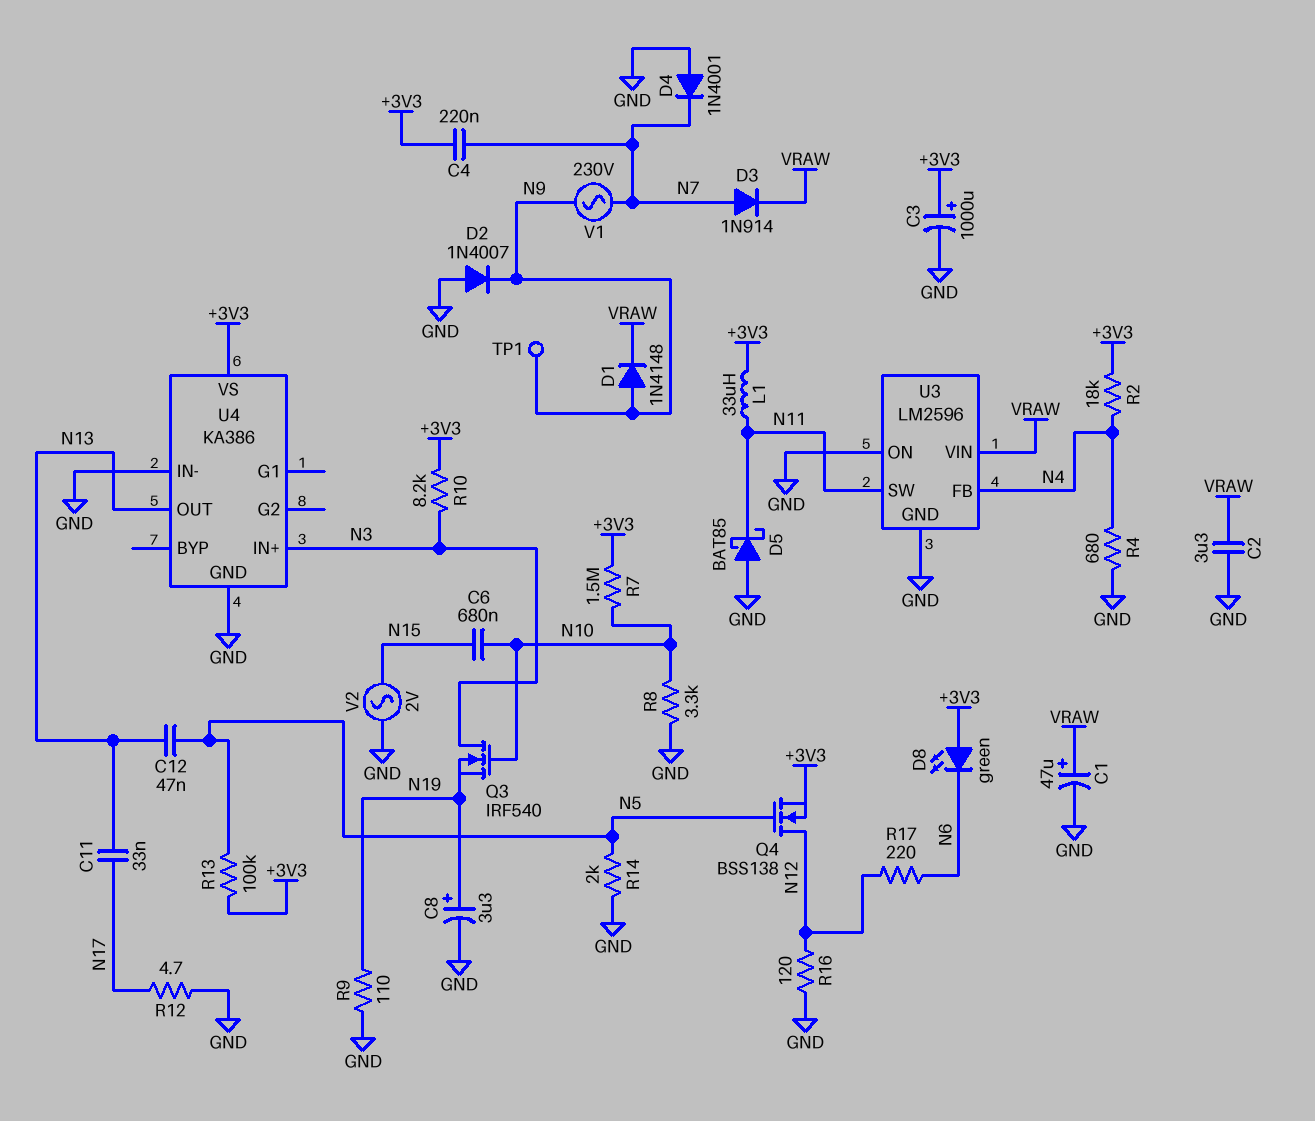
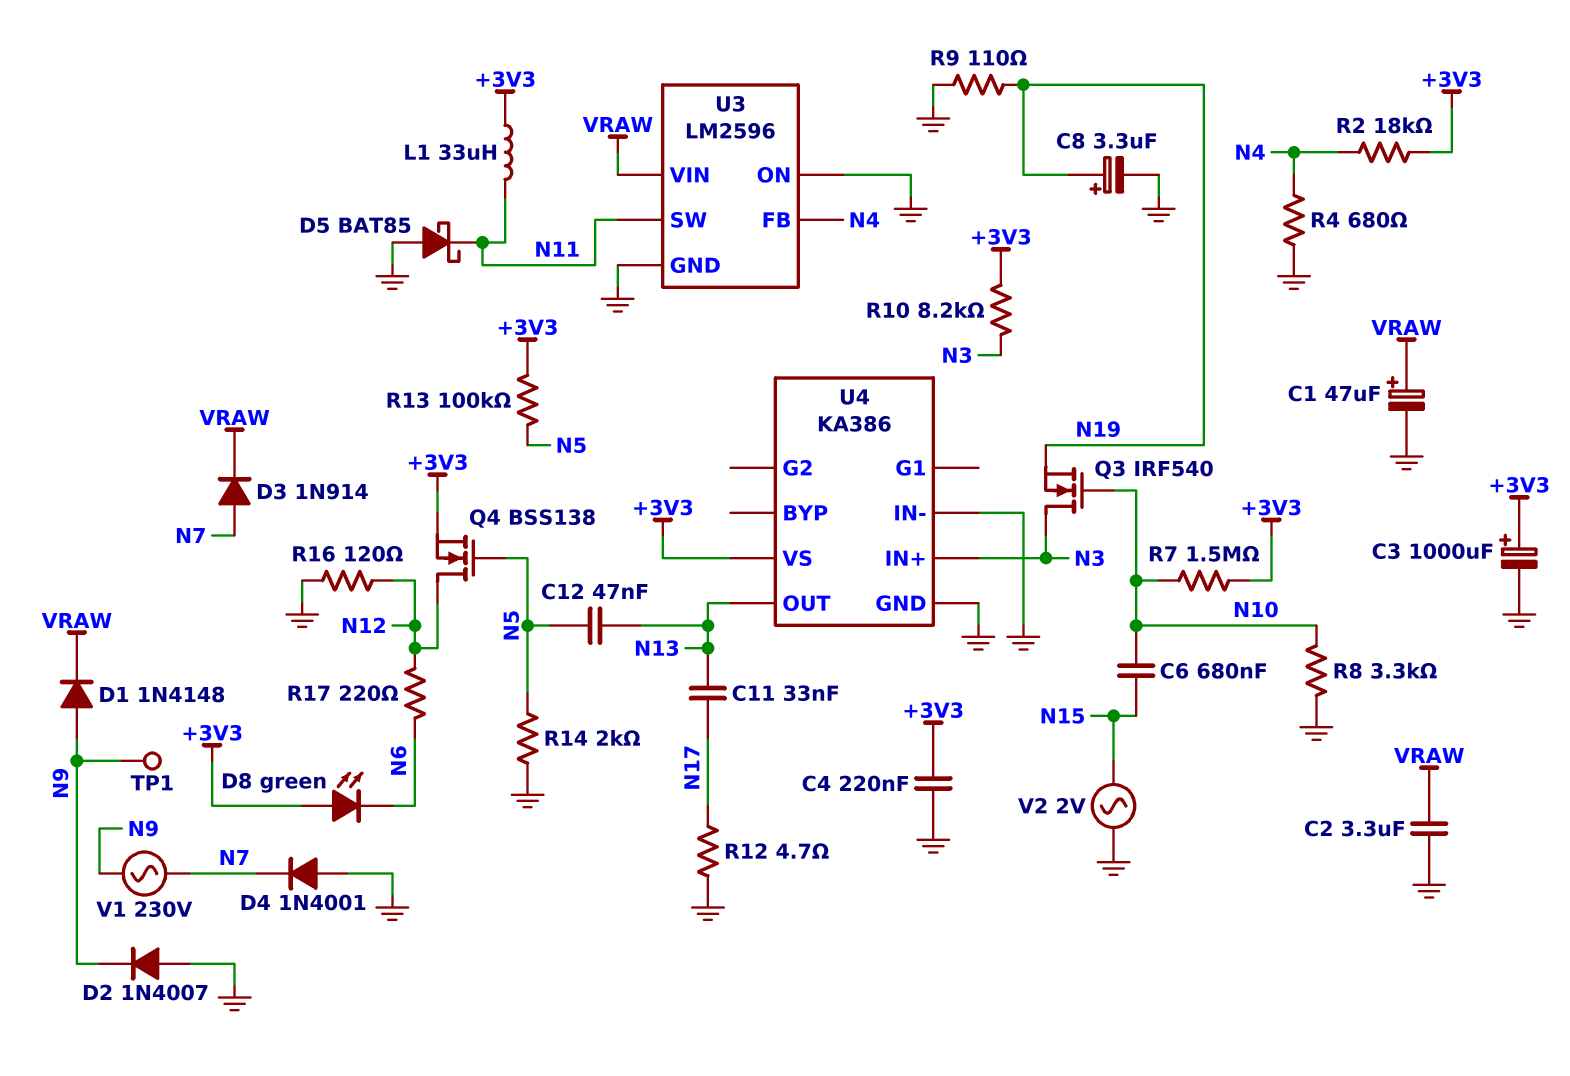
C4: 220nF (+3V3, N7) -> 220nF (+3V3, GND)

